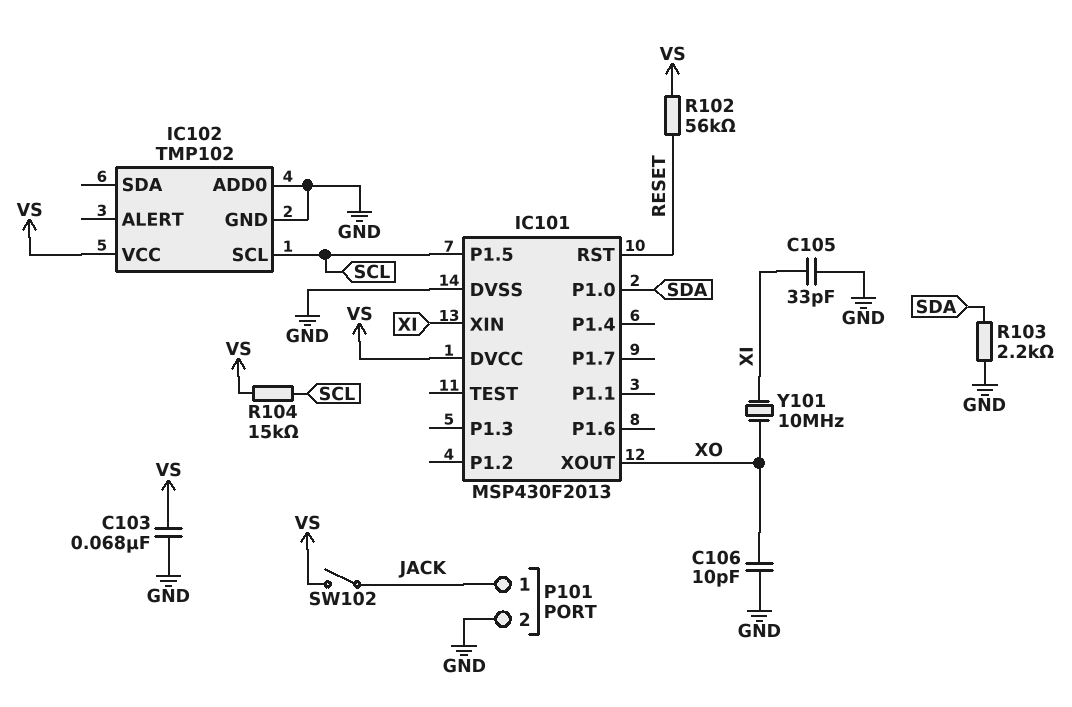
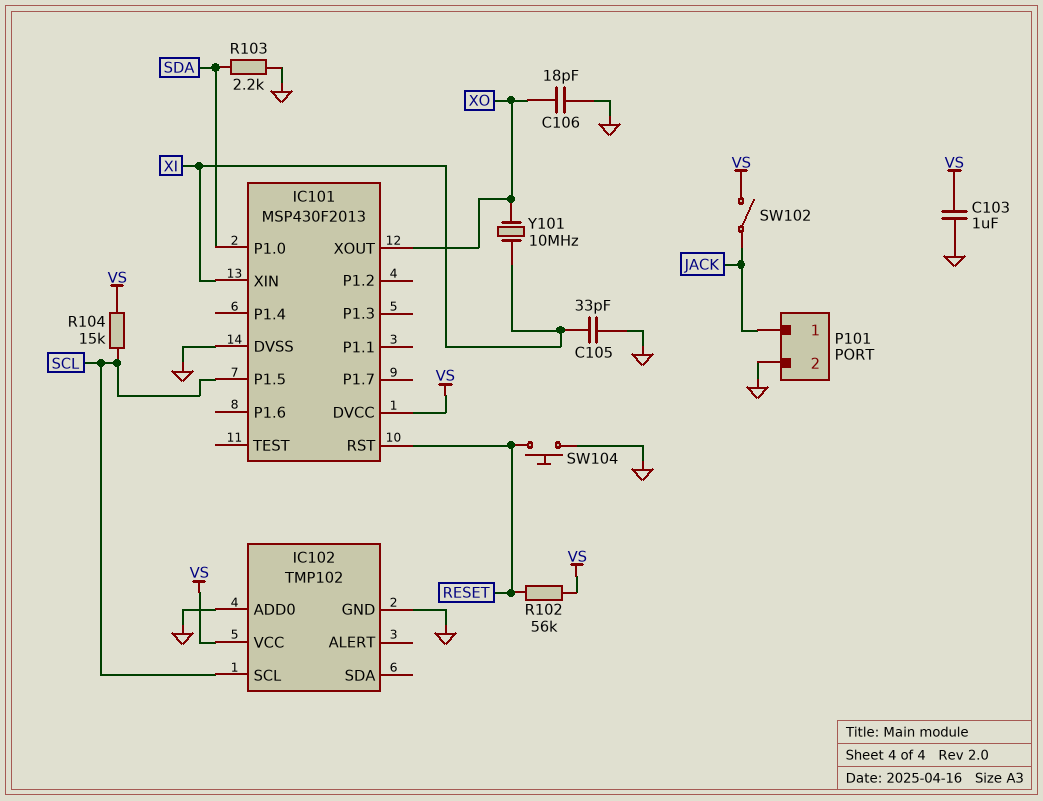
C103: 68nF (GND, VS) -> 1uF (GND, VS)
C106: 10pF (GND, XO) -> 18pF (GND, XO)
SW104: none -> button (GND, RESET)

